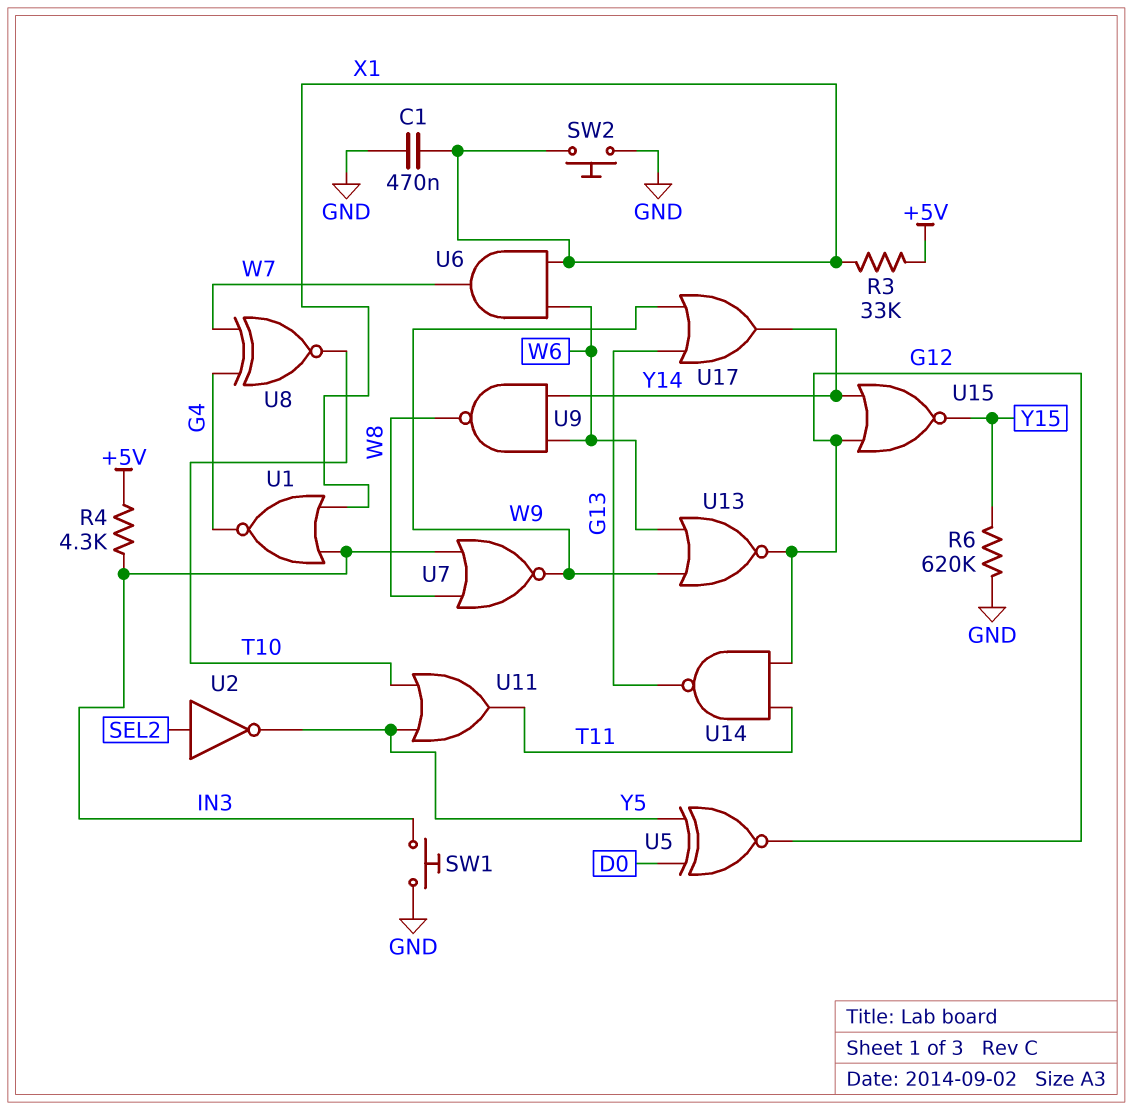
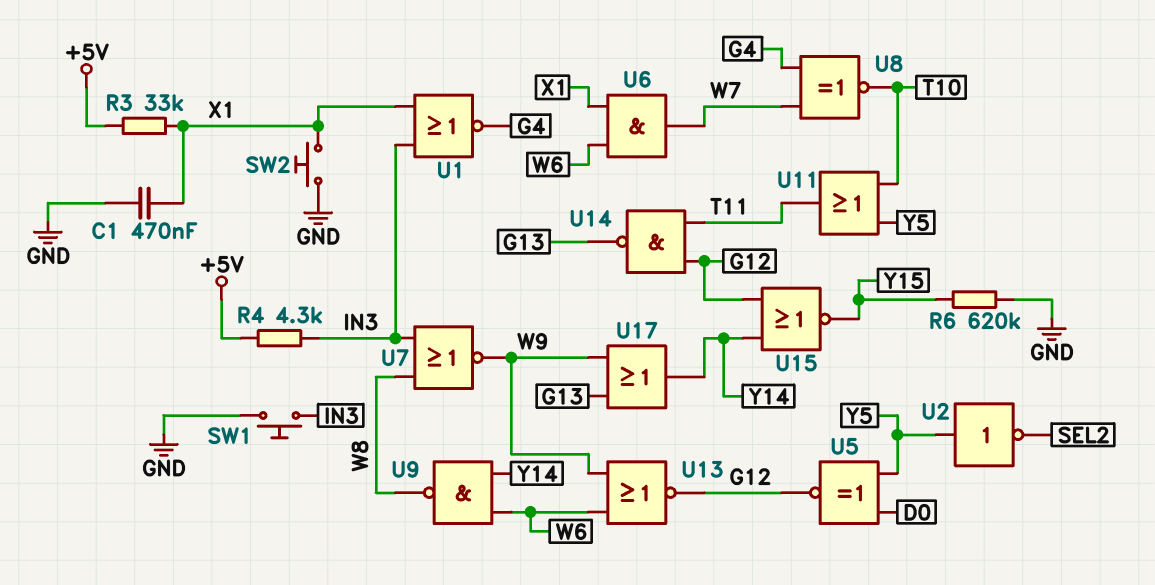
U2: NOT (in SEL2, out Y5) -> NOT (in Y5, out SEL2)

